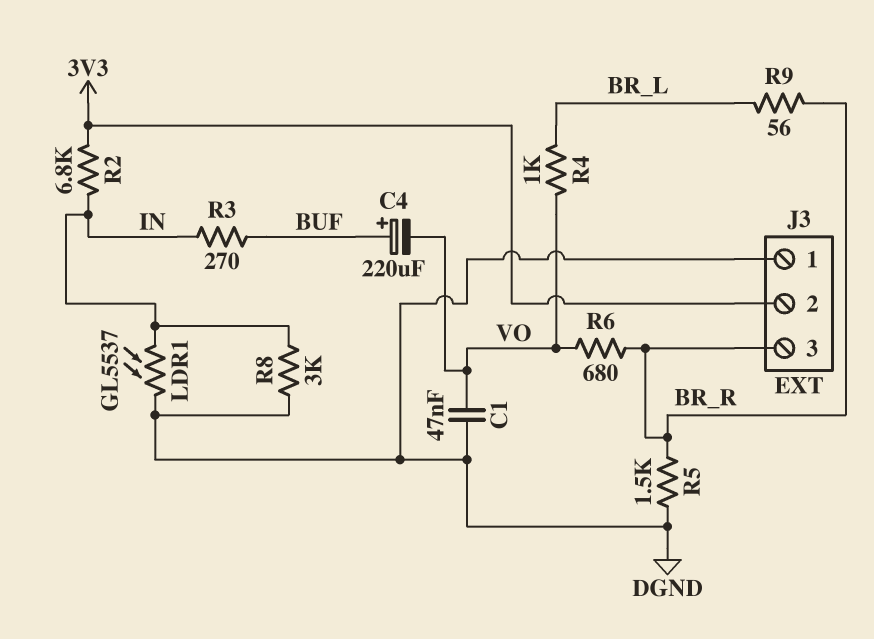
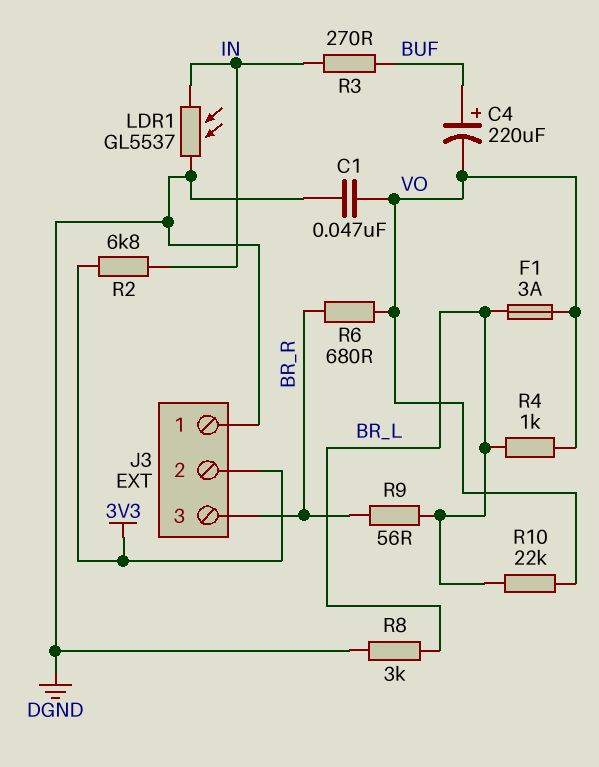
F1: none -> 3A (BR_L, VO)
R5: 1.5k (BR_R, DGND) -> none
R8: 3k (DGND, IN) -> 3k (BR_L, DGND)
R10: none -> 22k (BR_L, VO)

